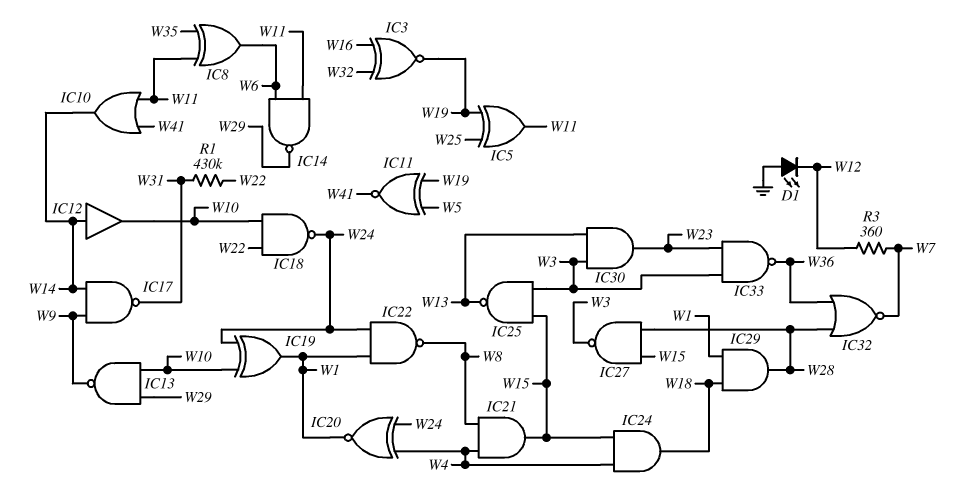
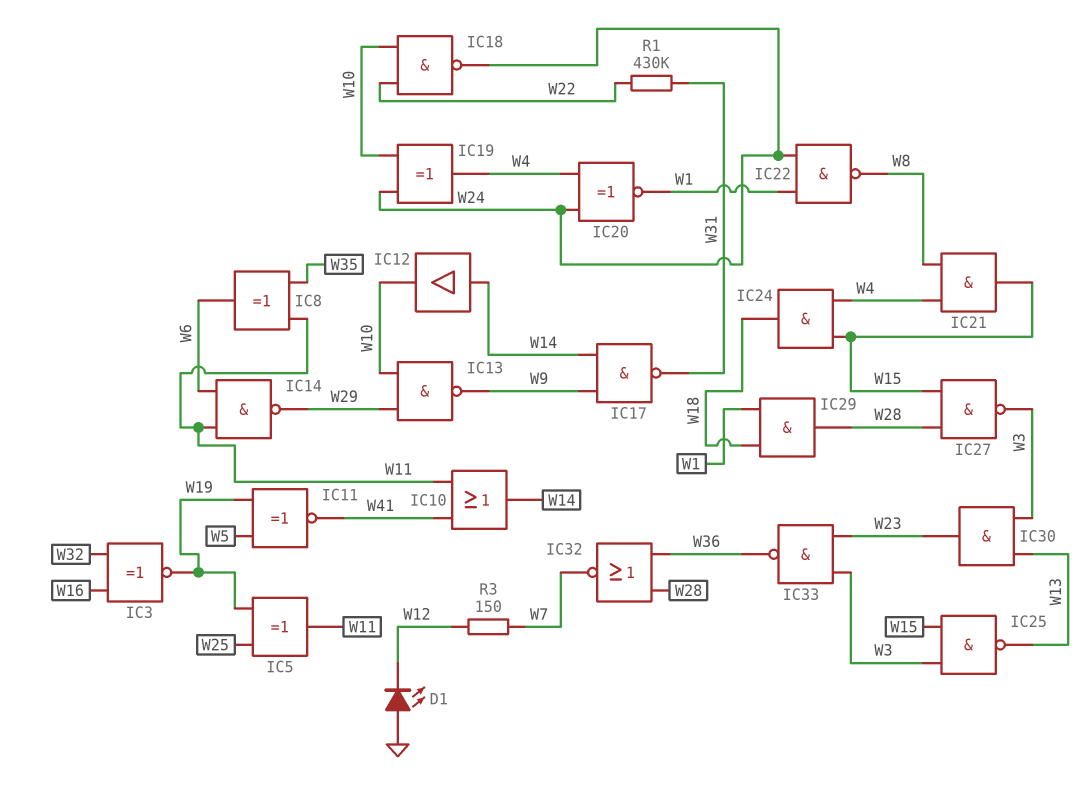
IC19: XOR (in W10, in W24, out W1) -> XOR (in W10, in W24, out W4)
R3: 360 (W7, W12) -> 150 (W7, W12)

